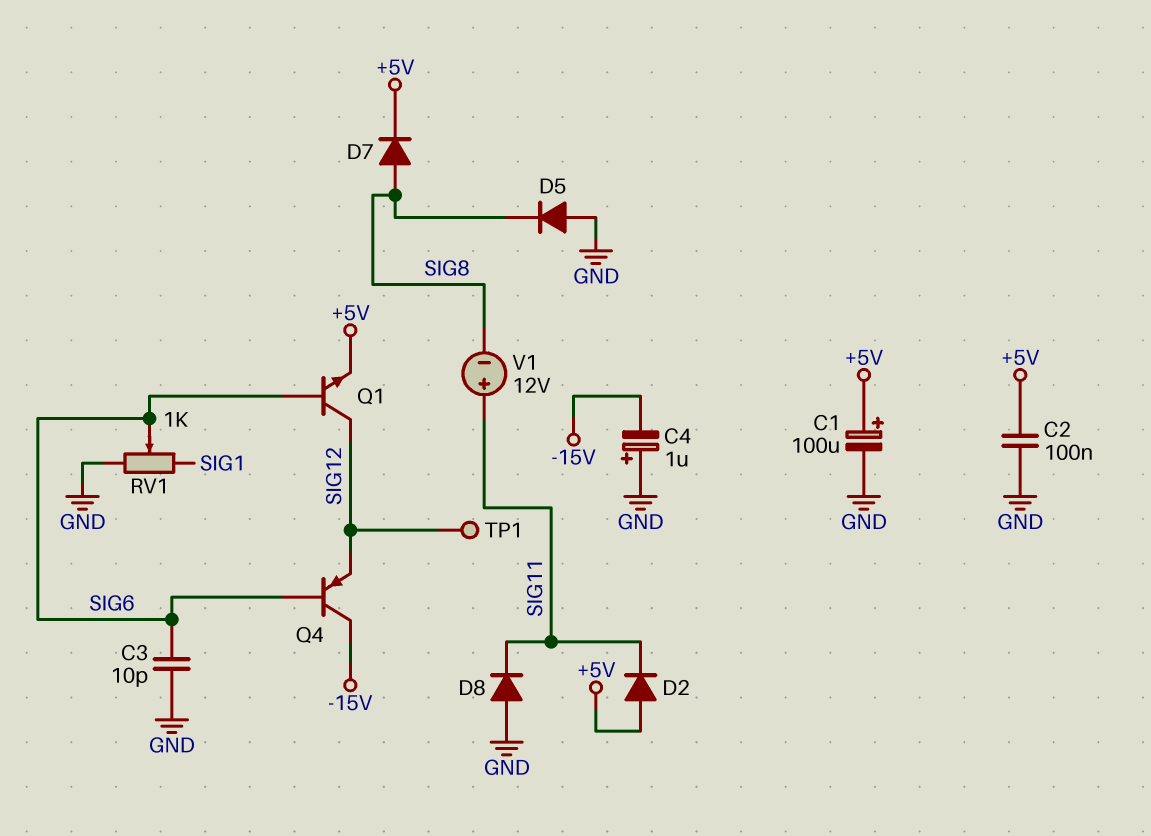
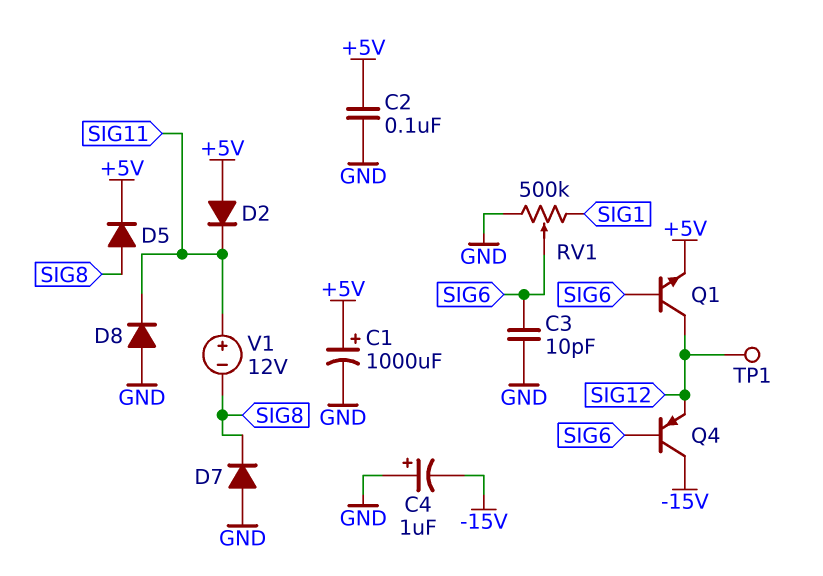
C1: 100uF (plus +5V, minus GND) -> 1000uF (plus +5V, minus GND)
D5: diode (A GND, K SIG8) -> diode (A SIG8, K +5V)
D7: diode (A SIG8, K +5V) -> diode (A GND, K SIG8)
RV1: 1k (GND, SIG1, wiper SIG6) -> 500k (GND, SIG1, wiper SIG6)

